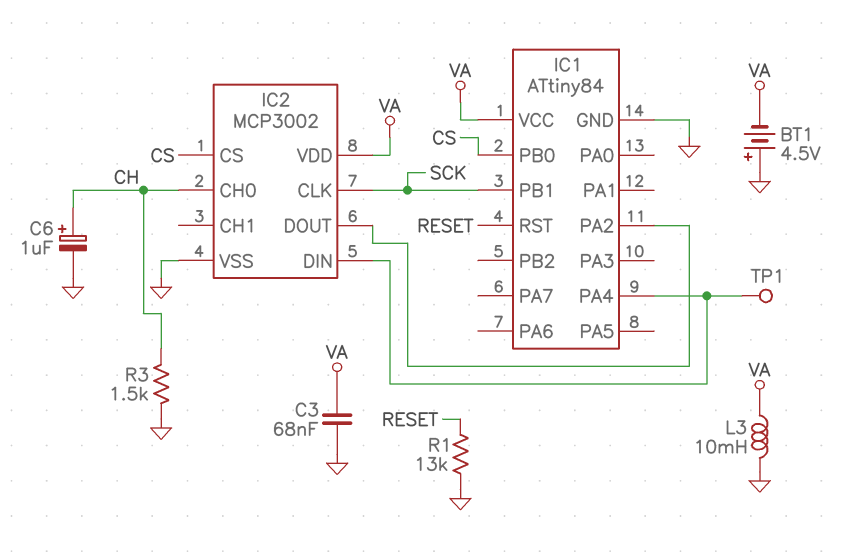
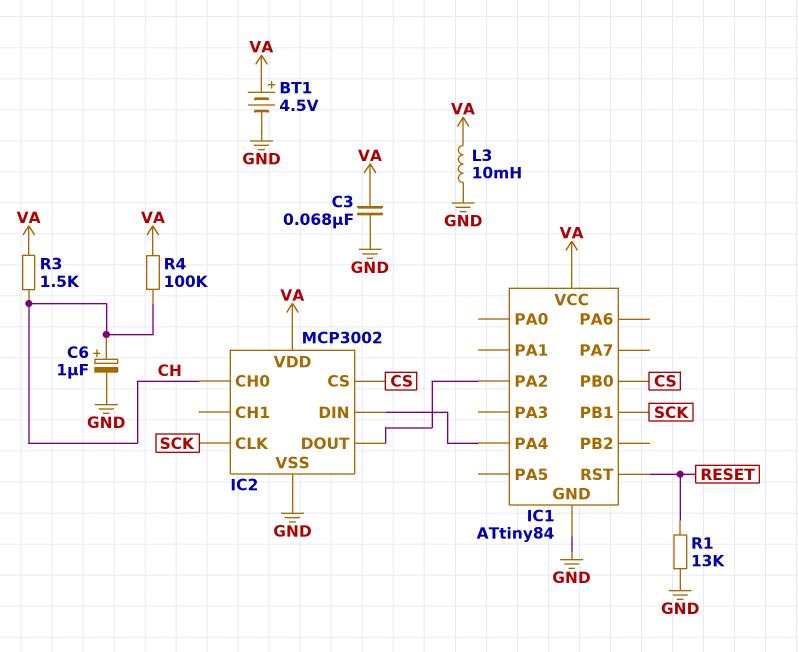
BT1: 4.5V (plus GND, minus VA) -> 4.5V (plus VA, minus GND)
R3: 1.5k (CH, GND) -> 1.5k (CH, VA)
R4: none -> 100k (CH, VA)
TP1: test point (IC1/PA4) -> none

